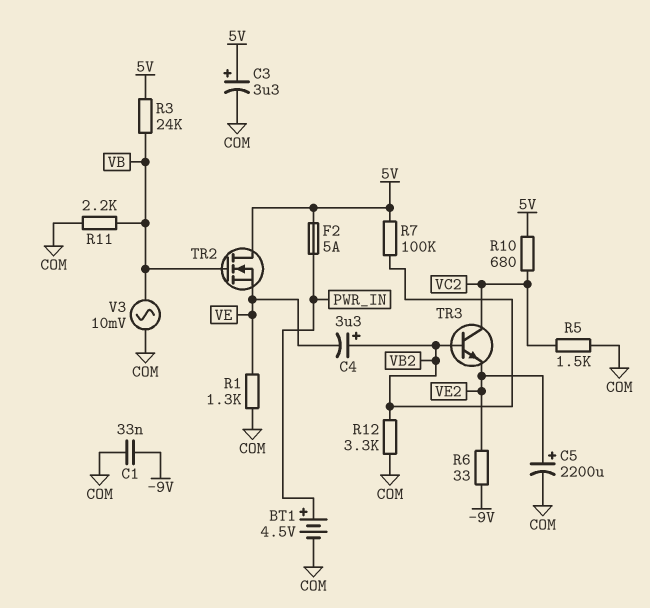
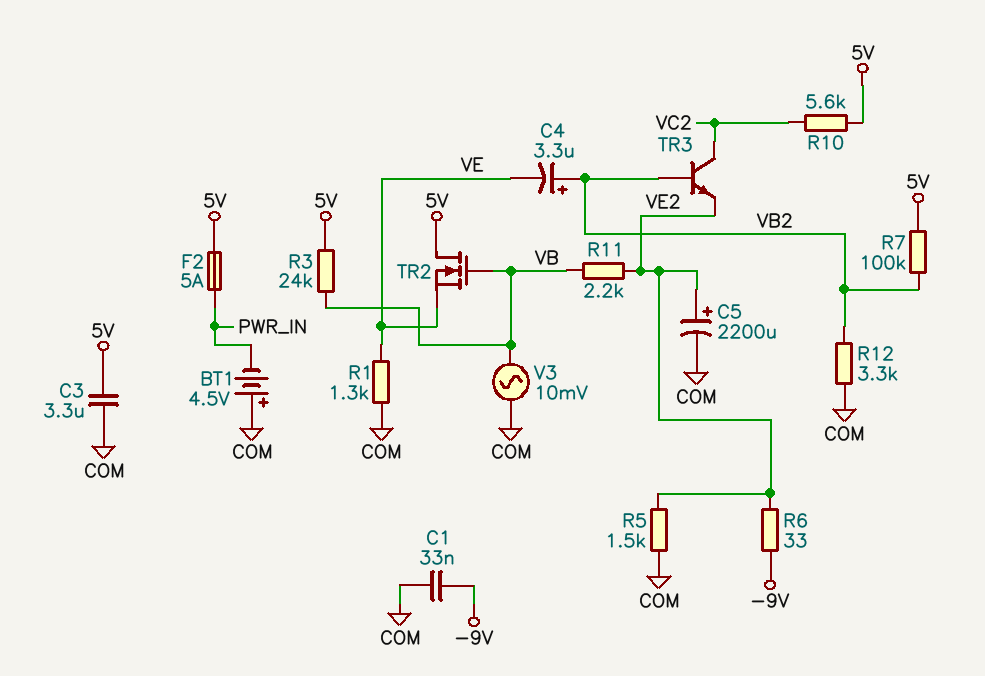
BT1: 4.5V (plus PWR_IN, minus COM) -> 4.5V (plus COM, minus PWR_IN)
C3: 3.3uF (plus 5V, minus COM) -> 3.3uF (5V, COM)
R5: 1.5k (COM, VC2) -> 1.5k (COM, VE2)
R10: 680 (5V, VC2) -> 5.6k (5V, VC2)
R11: 2.2k (COM, VB) -> 2.2k (VB, VE2)

